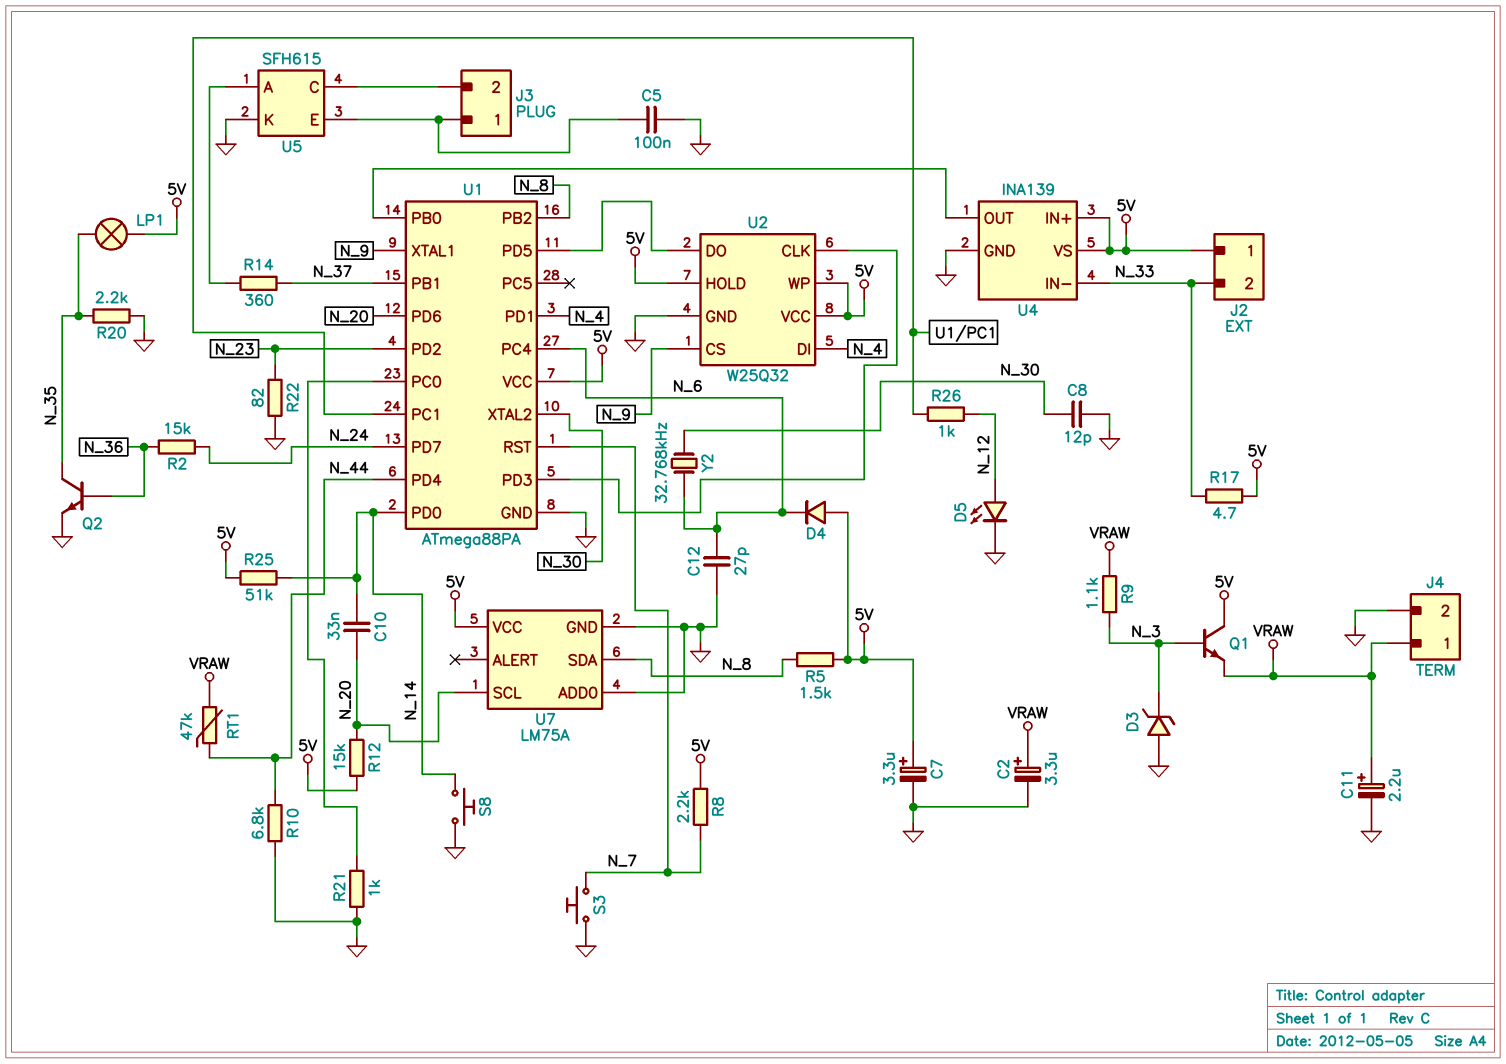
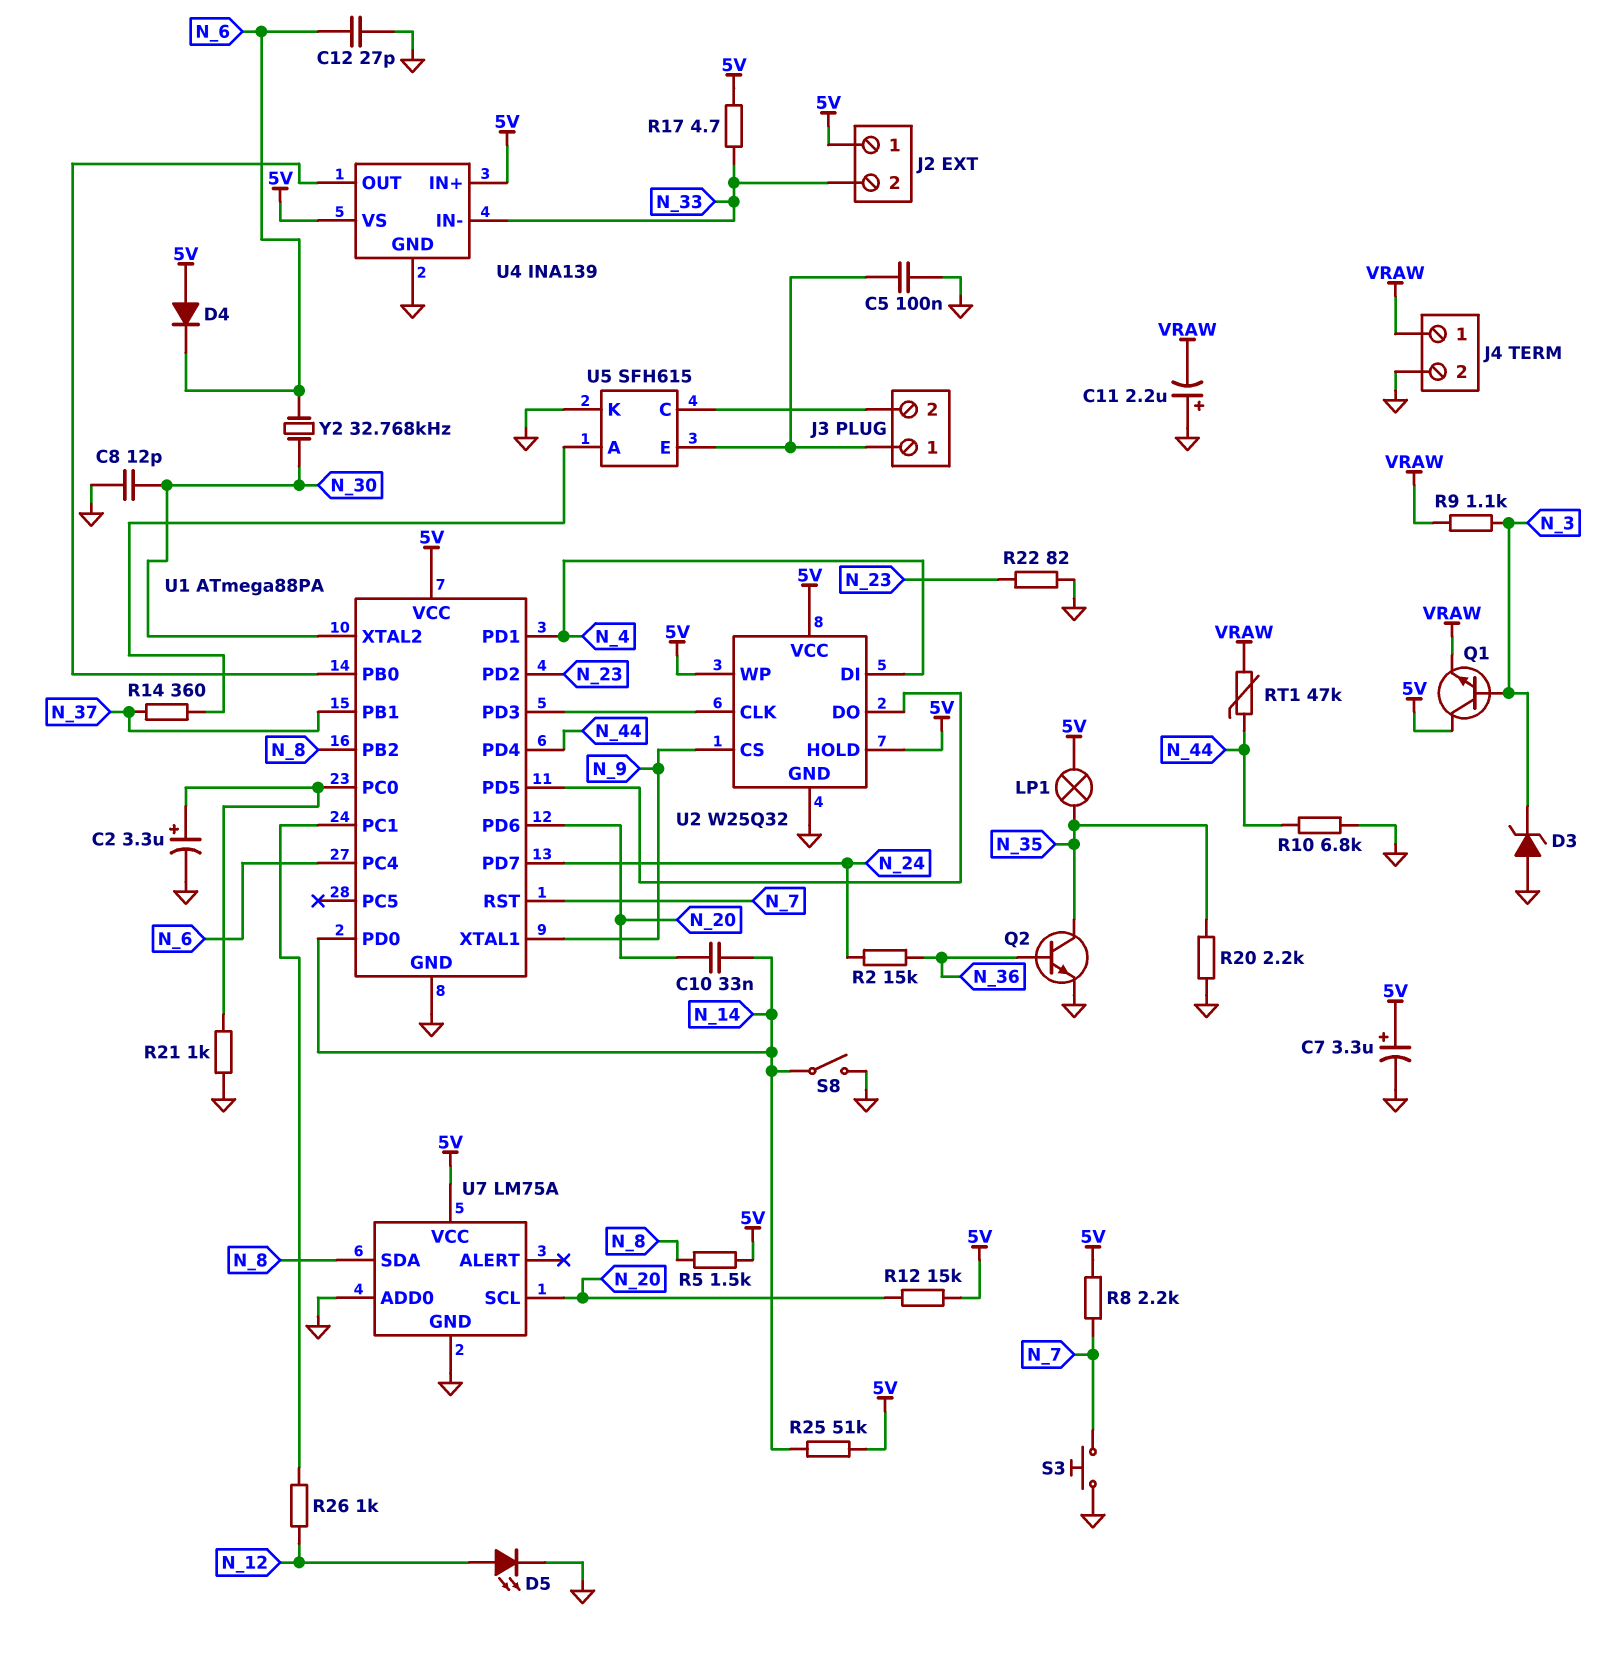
C2: 3.3uF (plus VRAW, minus GND) -> 3.3uF (plus U1/PC0, minus GND)
C11: 2.2uF (plus VRAW, minus GND) -> 2.2uF (plus GND, minus VRAW)
S8: button (GND, N_14) -> switch (GND, N_14)

